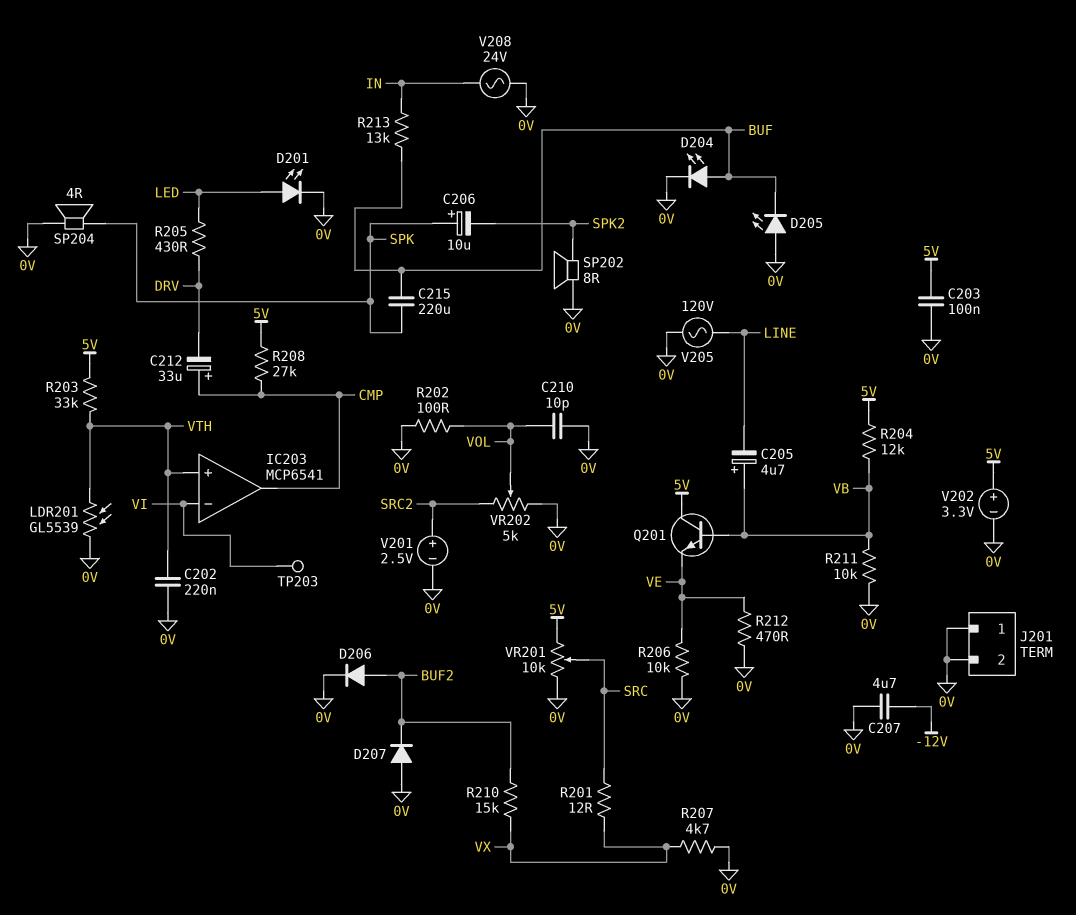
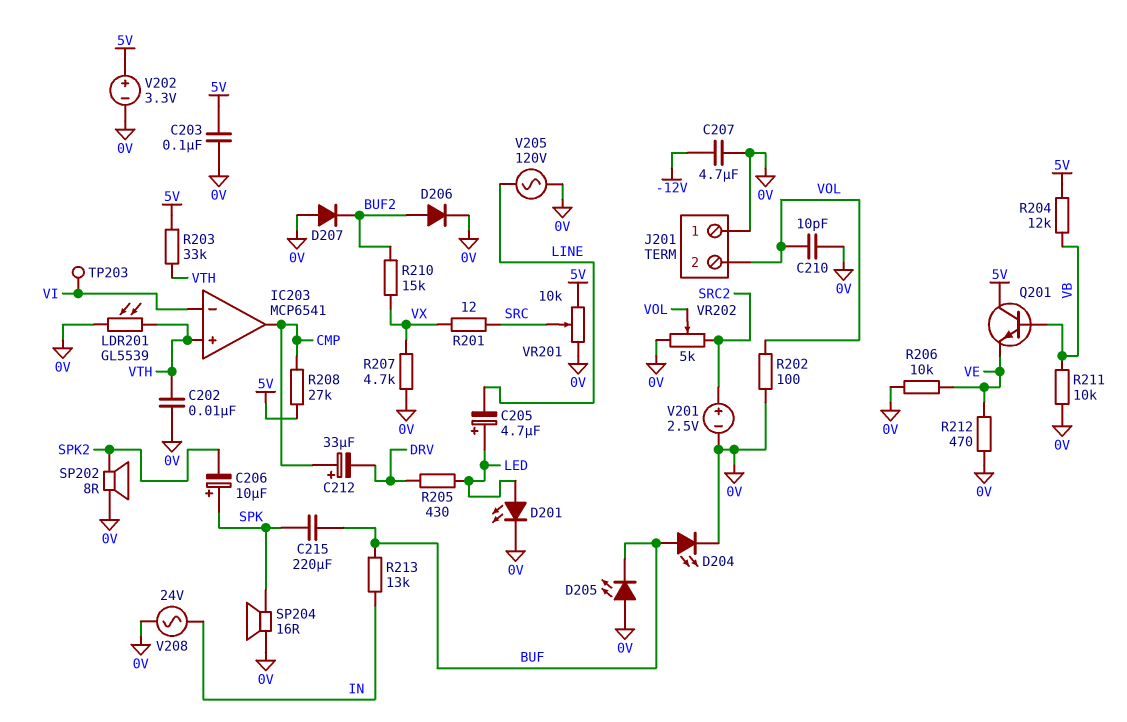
C202: 220nF (0V, VTH) -> 10nF (0V, VTH)
C205: 4.7uF (plus VB, minus LINE) -> 4.7uF (plus LED, minus LINE)
J201 pin 2: 0V -> VOL
SP204: speaker 4R (0V, SPK) -> speaker 16R (0V, SPK)

